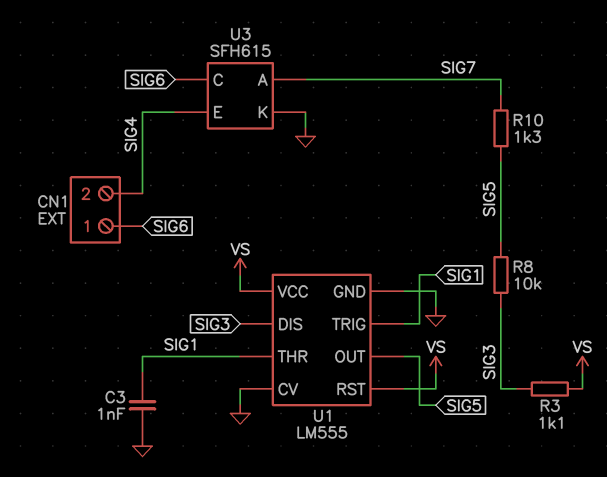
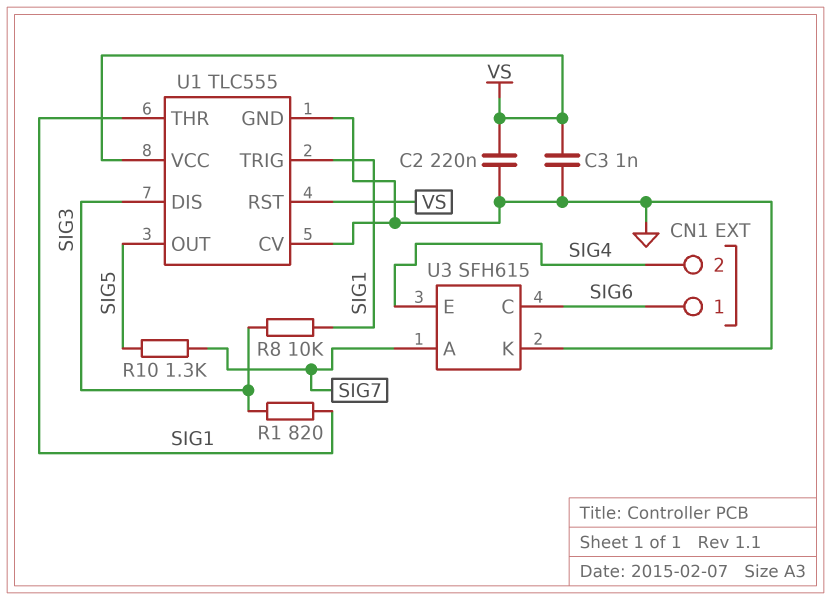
C2: none -> 220nF (GND, VS)
C3: 1nF (GND, SIG1) -> 1nF (GND, VS)
R1: none -> 820 (SIG1, SIG3)
R3: 1.1k (SIG3, VS) -> none
R8: 10k (SIG3, SIG5) -> 10k (SIG1, SIG3)
U1: LM555 -> TLC555

